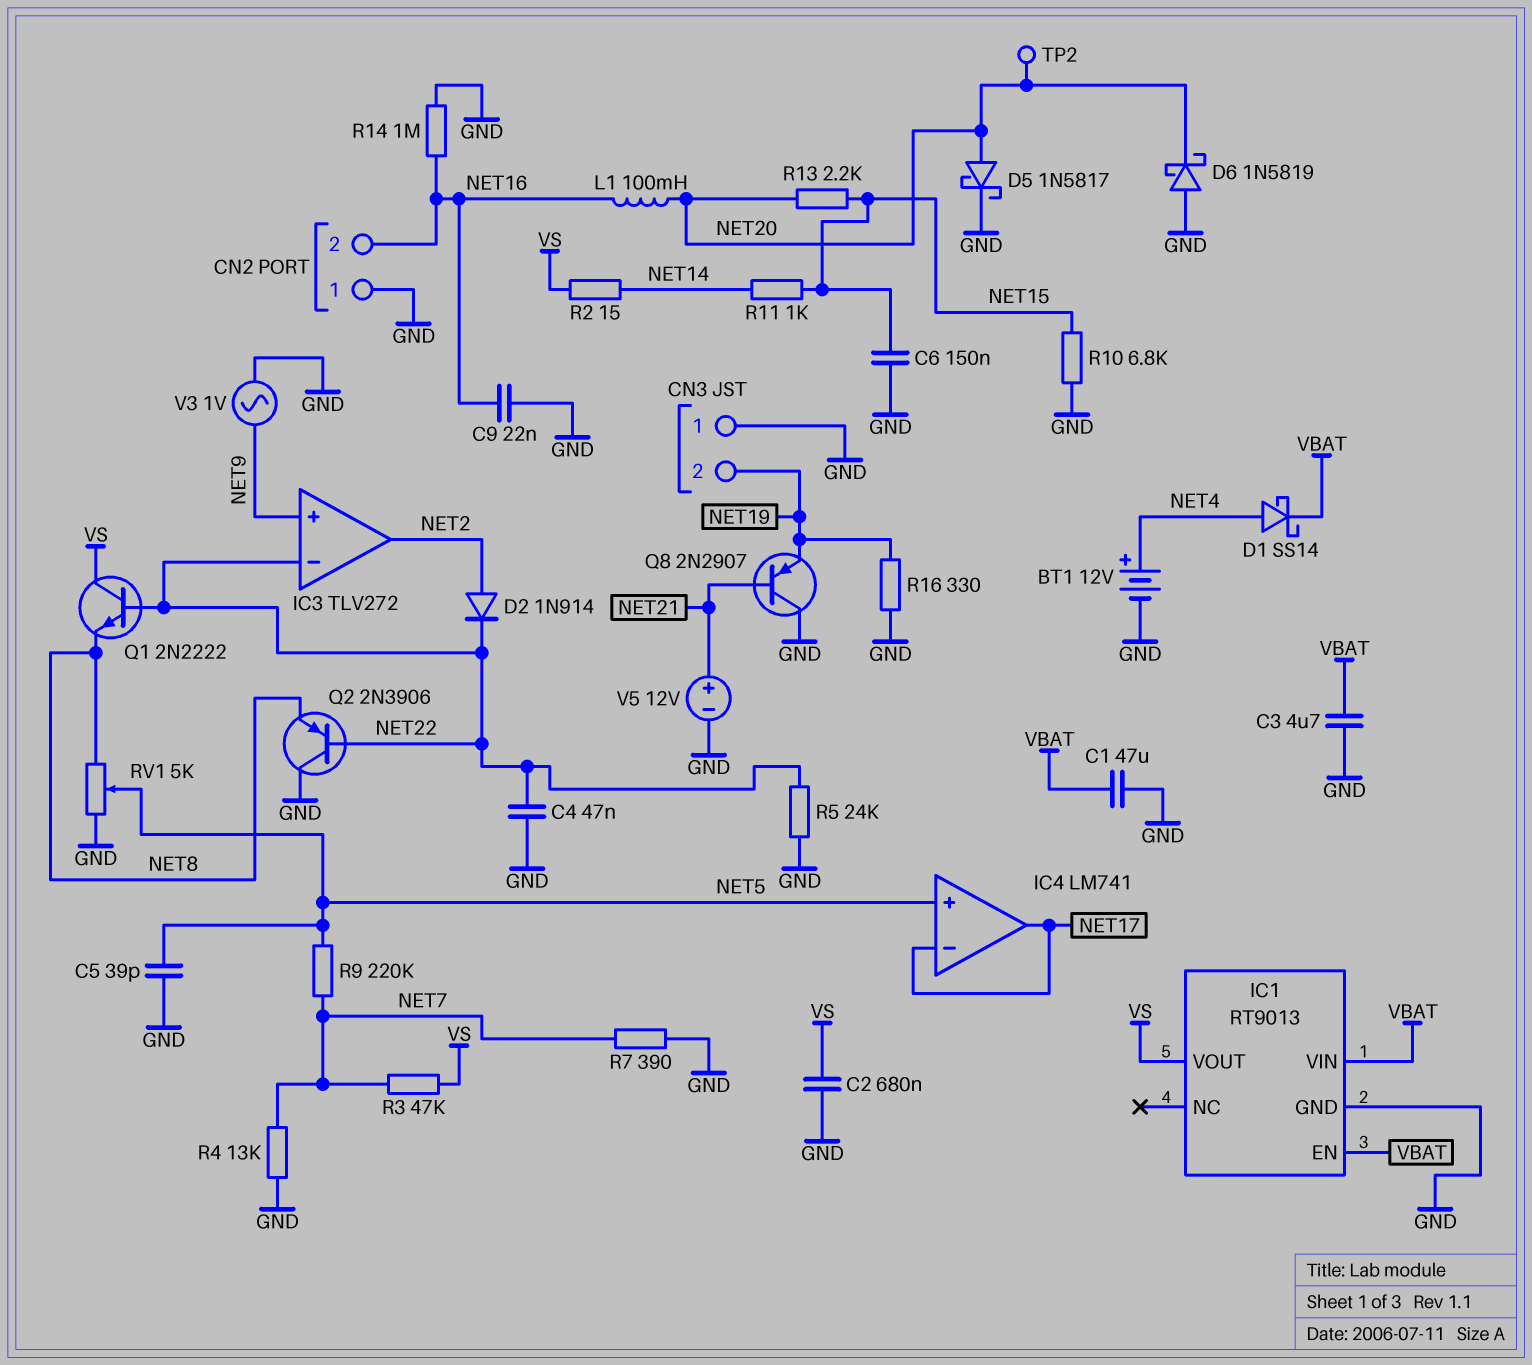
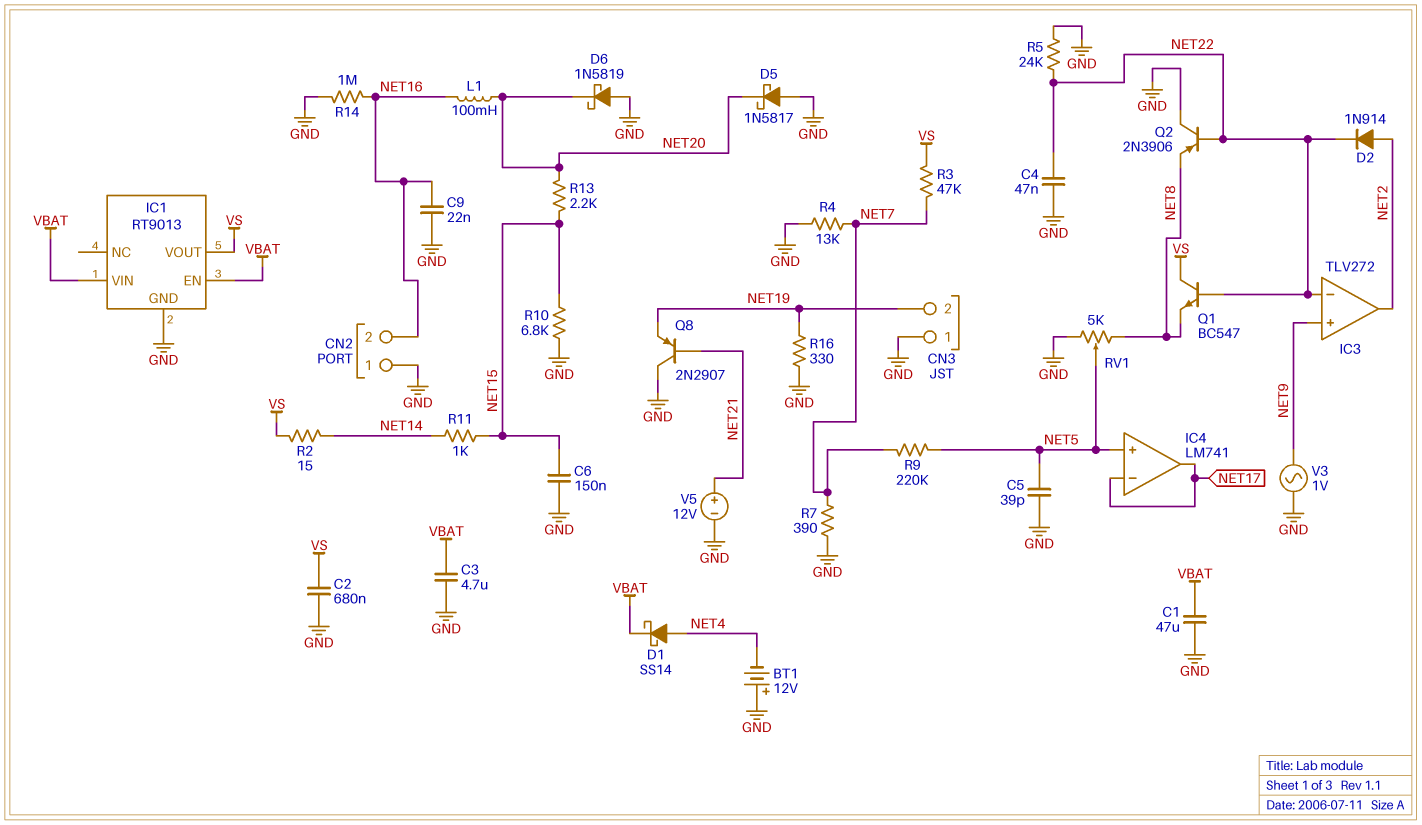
BT1: 12V (plus NET4, minus GND) -> 12V (plus GND, minus NET4)
D5: schottky 1N5817 (A NET20, K GND) -> schottky 1N5817 (A GND, K NET20)
Q1: NPN 2N2222 (B NET22, C VS, E NET8) -> NPN BC547 (B NET22, C VS, E NET8)
TP2: test point (NET20) -> none

